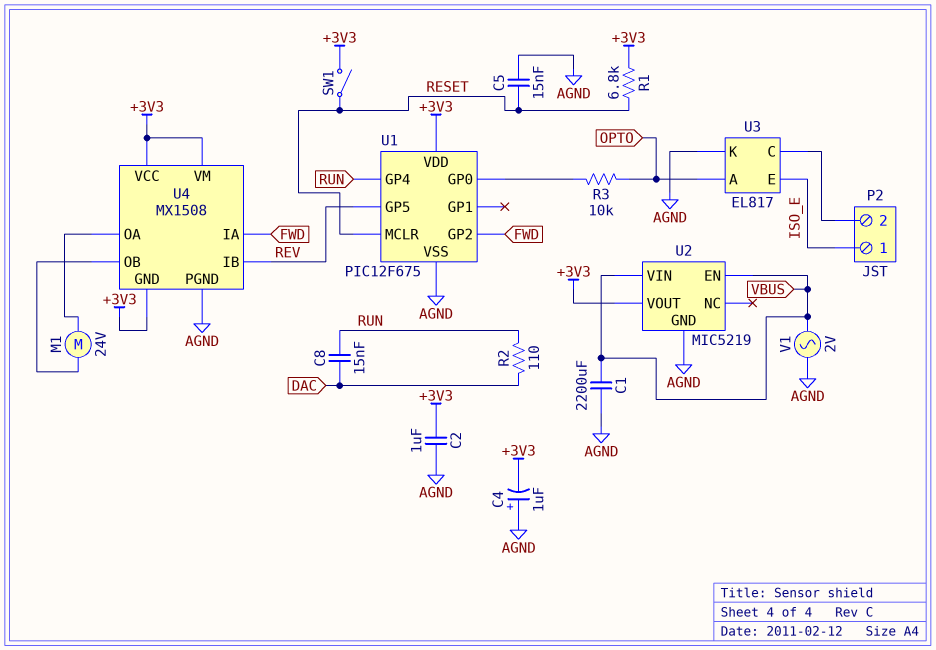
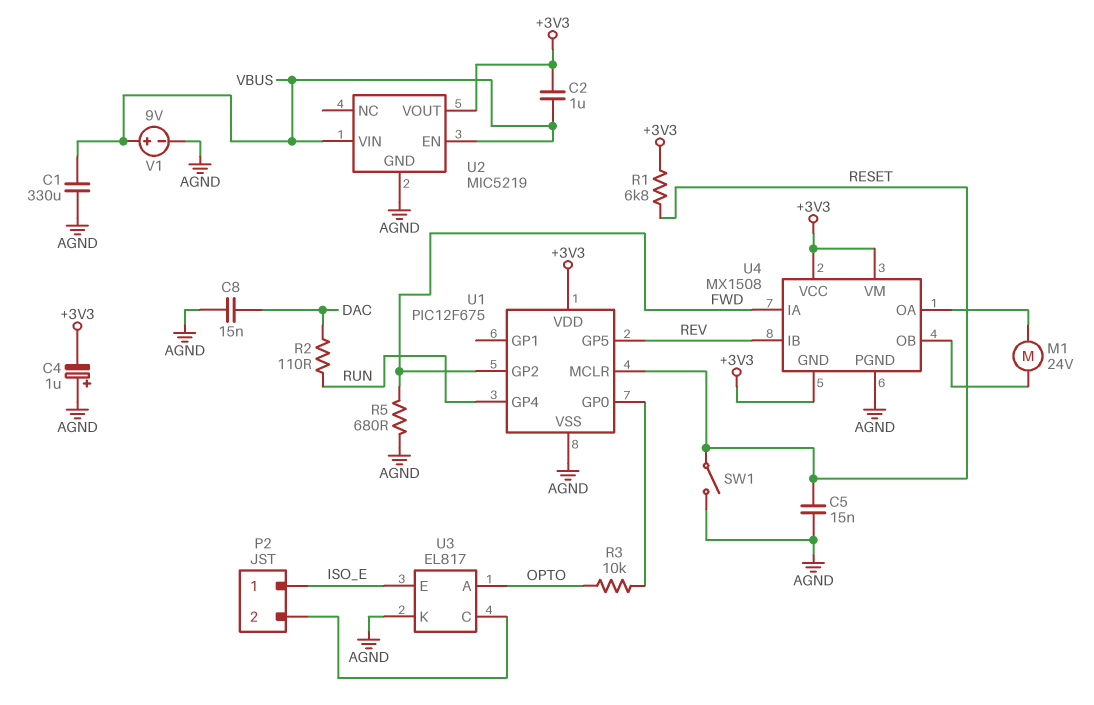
C1: 2200uF (AGND, VBUS) -> 330uF (AGND, VBUS)
C2: 1uF (+3V3, AGND) -> 1uF (+3V3, VBUS)
C8: 15nF (DAC, RUN) -> 15nF (AGND, DAC)
R5: none -> 680 (AGND, FWD)
SW1: switch (+3V3, RESET) -> switch (AGND, RESET)
V1: AC 2V (AGND, VBUS) -> 9V (plus VBUS, minus AGND)

